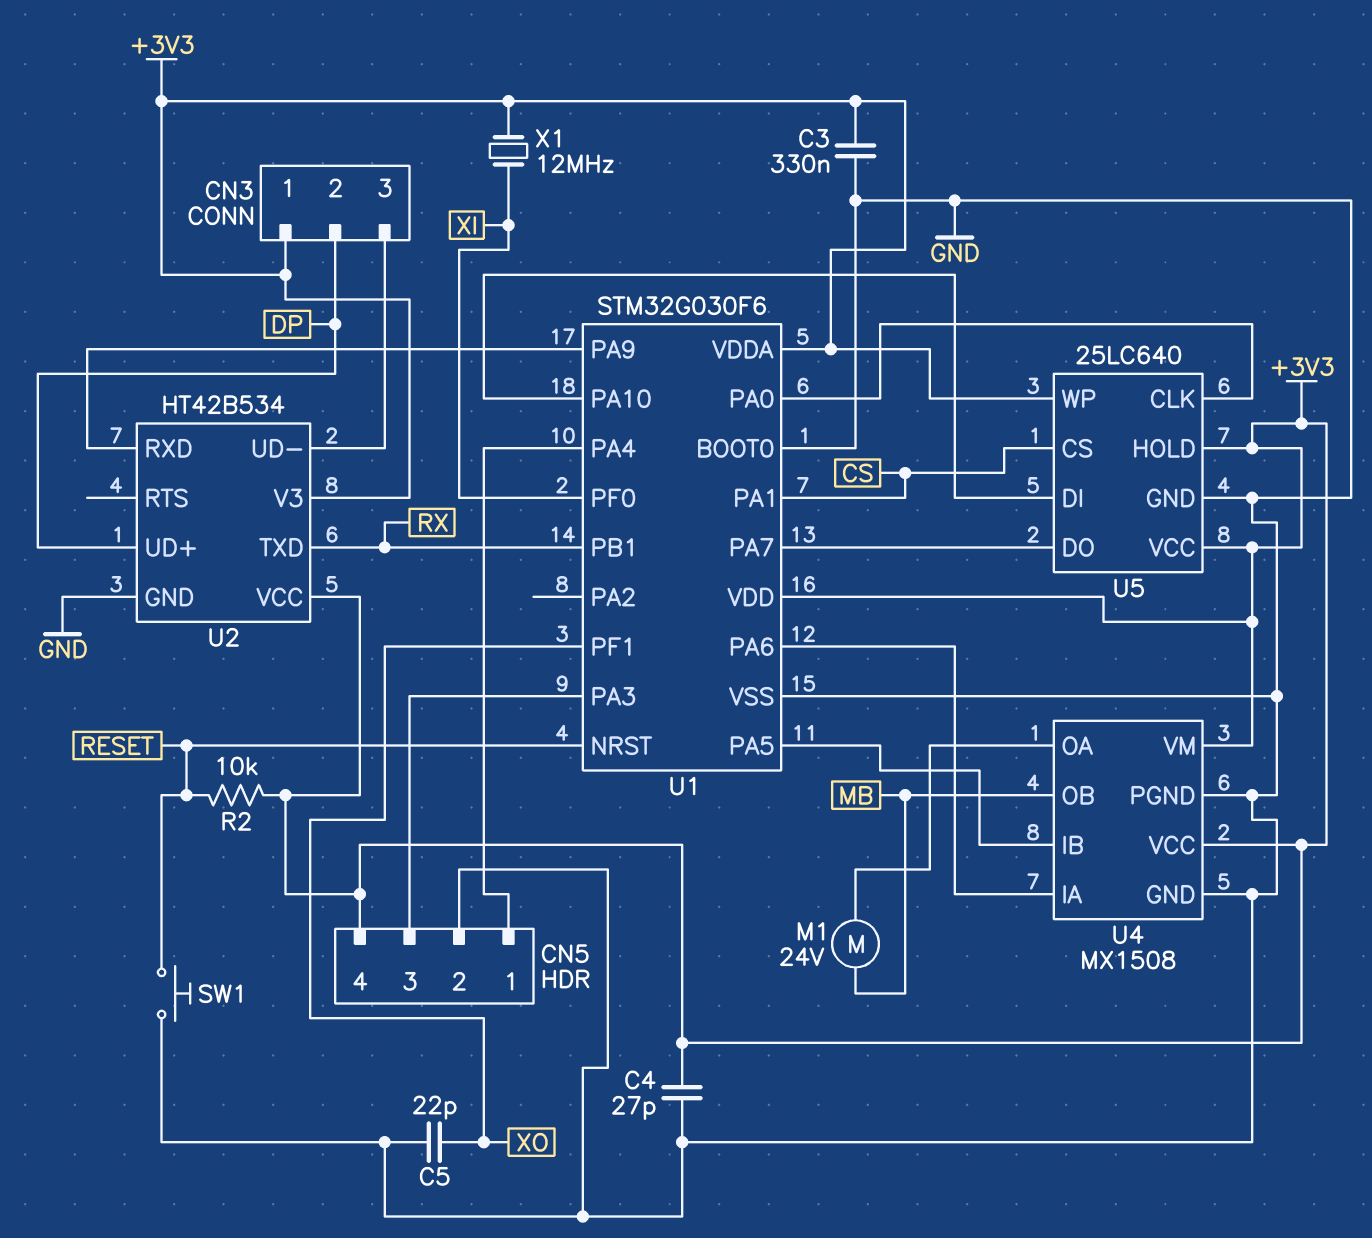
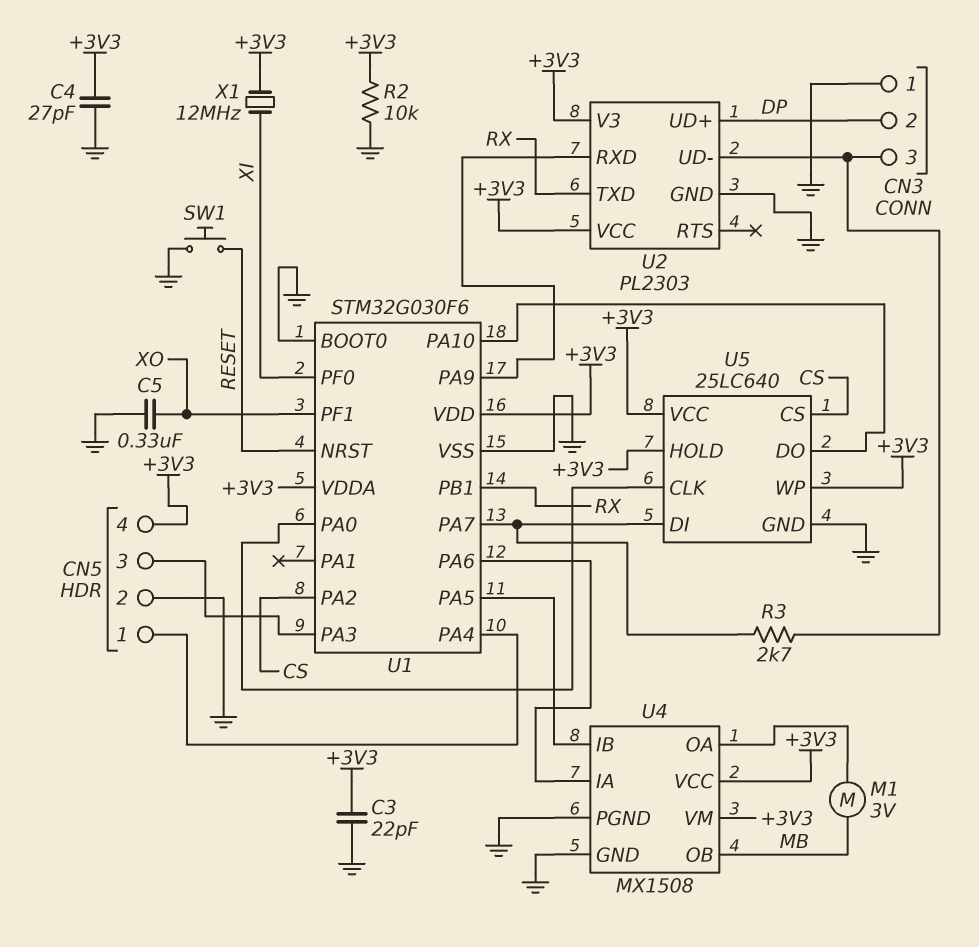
C3: 330nF (+3V3, GND) -> 22pF (+3V3, GND)
C5: 22pF (GND, XO) -> 330nF (GND, XO)
CN3 pin 1: +3V3 -> GND
M1: motor 24V (MB, U4/OA) -> motor 3V (MB, U4/OA)
R2: 10k (+3V3, RESET) -> 10k (+3V3, GND)
R3: none -> 2.7k (CN3/3, U1/PA7)
U1 pin PA1: CS -> none
U1 pin PA2: none -> CS
U2: HT42B534 -> PL2303
U5 pin DI: U1/PA10 -> U1/PA7
U5 pin DO: U1/PA7 -> U1/PA10

